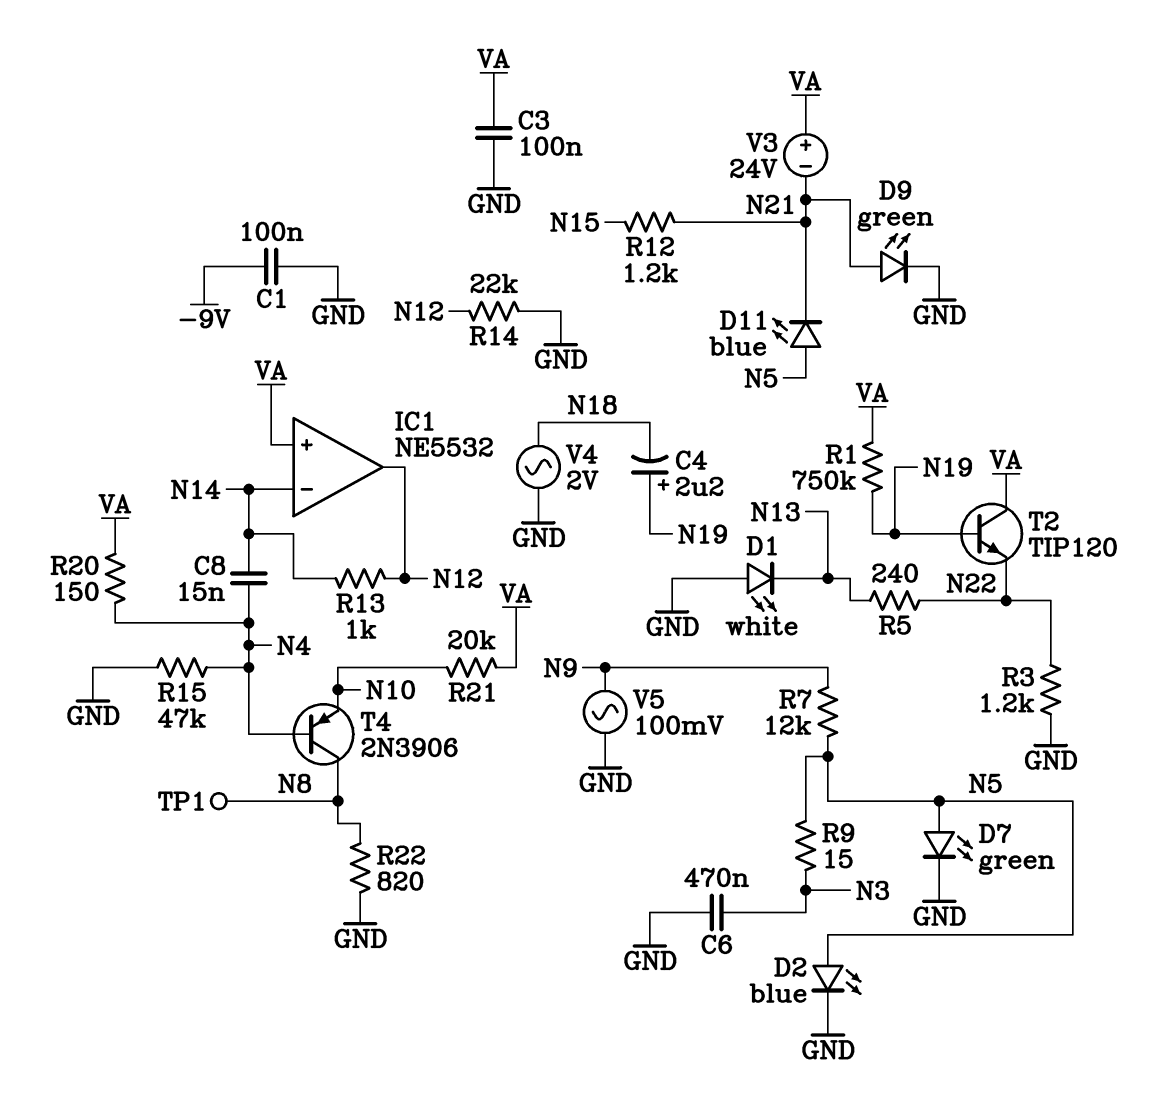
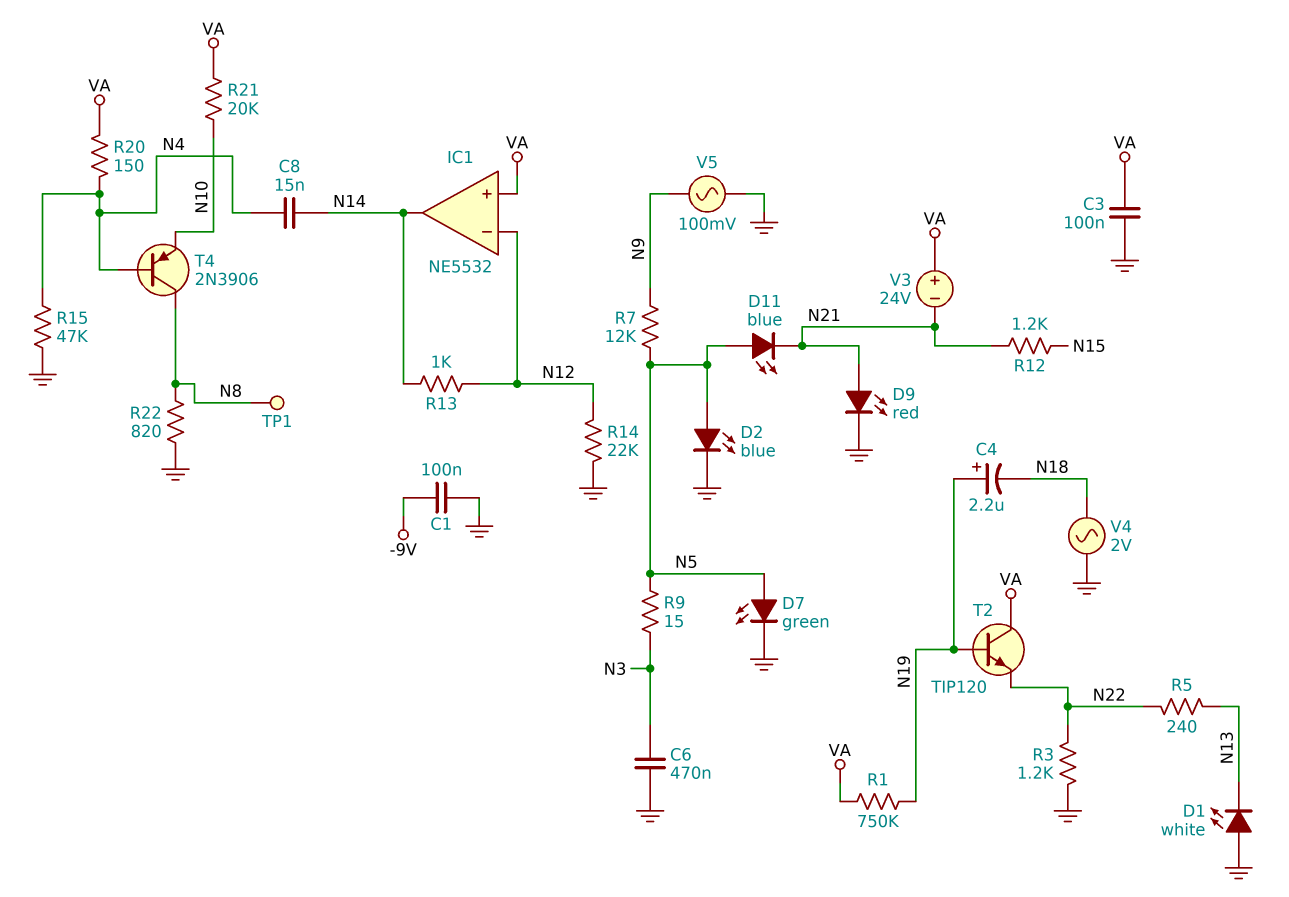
D9: LED green (A N21, K GND) -> LED red (A N21, K GND)
IC1 pin in-: N14 -> N12
IC1 pin out: N12 -> N14

